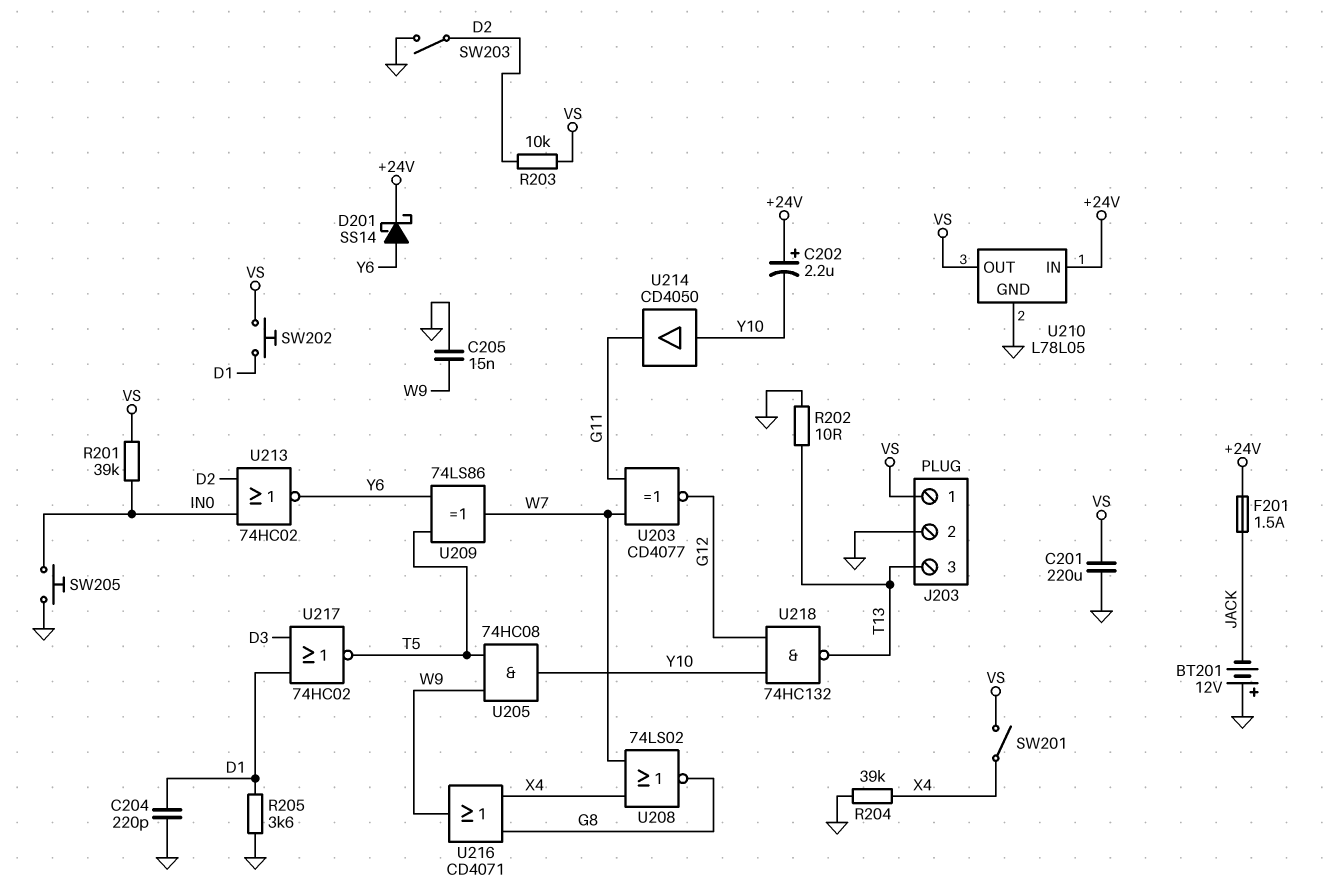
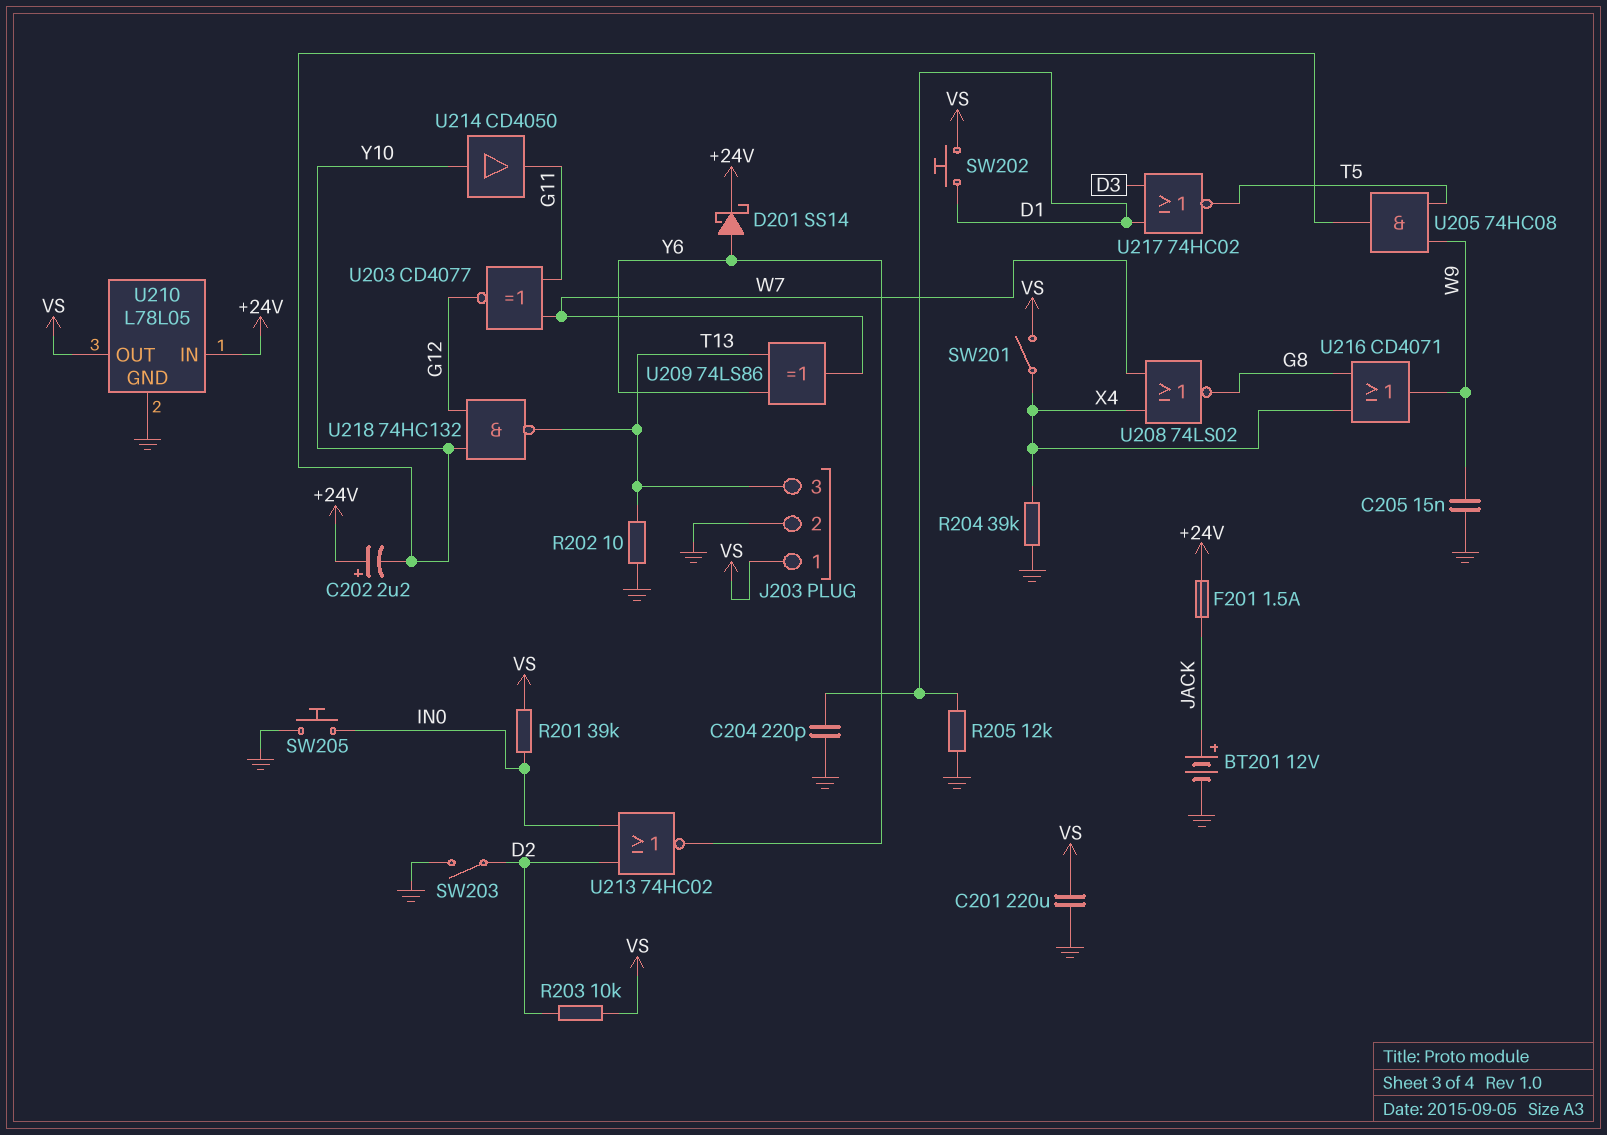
BT201: 12V (plus GND, minus JACK) -> 12V (plus JACK, minus GND)
R205: 3.6k (D1, GND) -> 12k (D1, GND)
U209: XOR 74LS86 (in T5, in Y6, out W7) -> XOR 74LS86 (in T13, in Y6, out W7)

